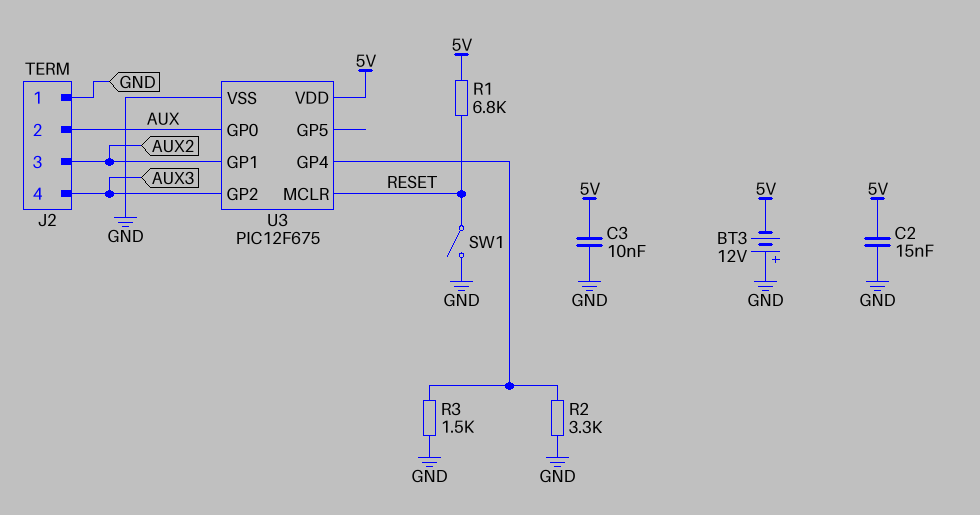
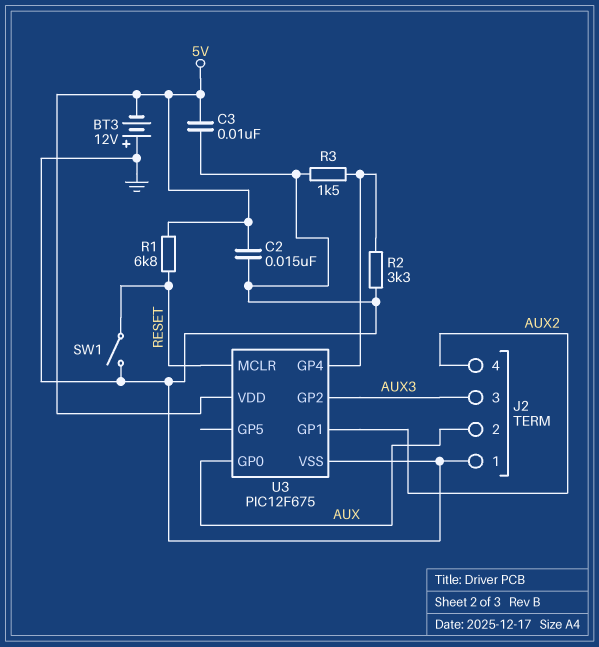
J2 pin 3: AUX2 -> AUX3
J2 pin 4: AUX3 -> AUX2

